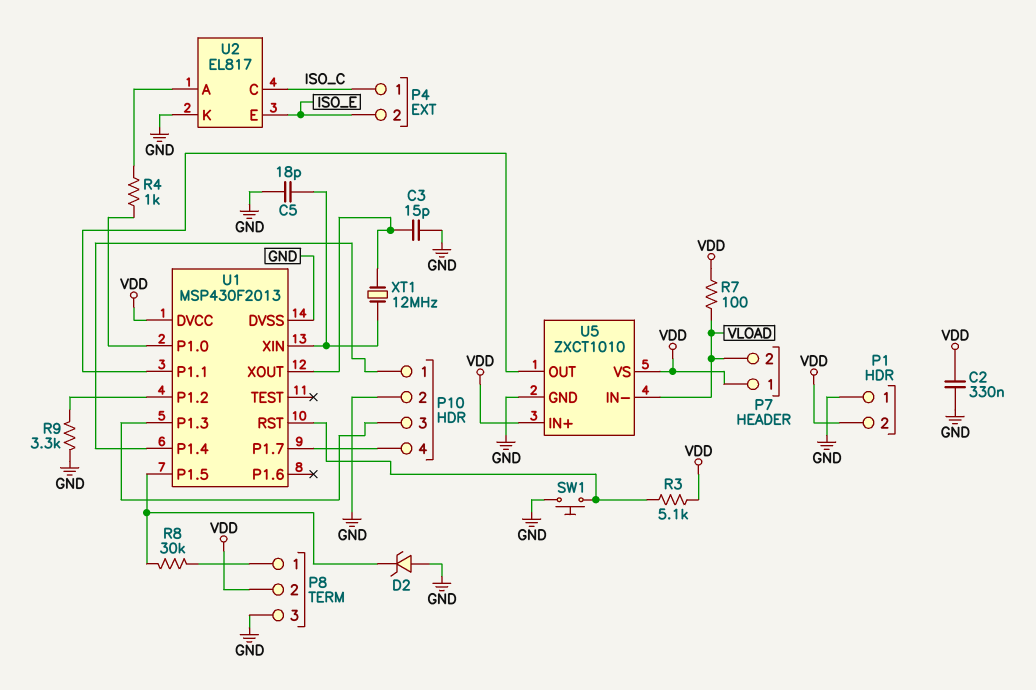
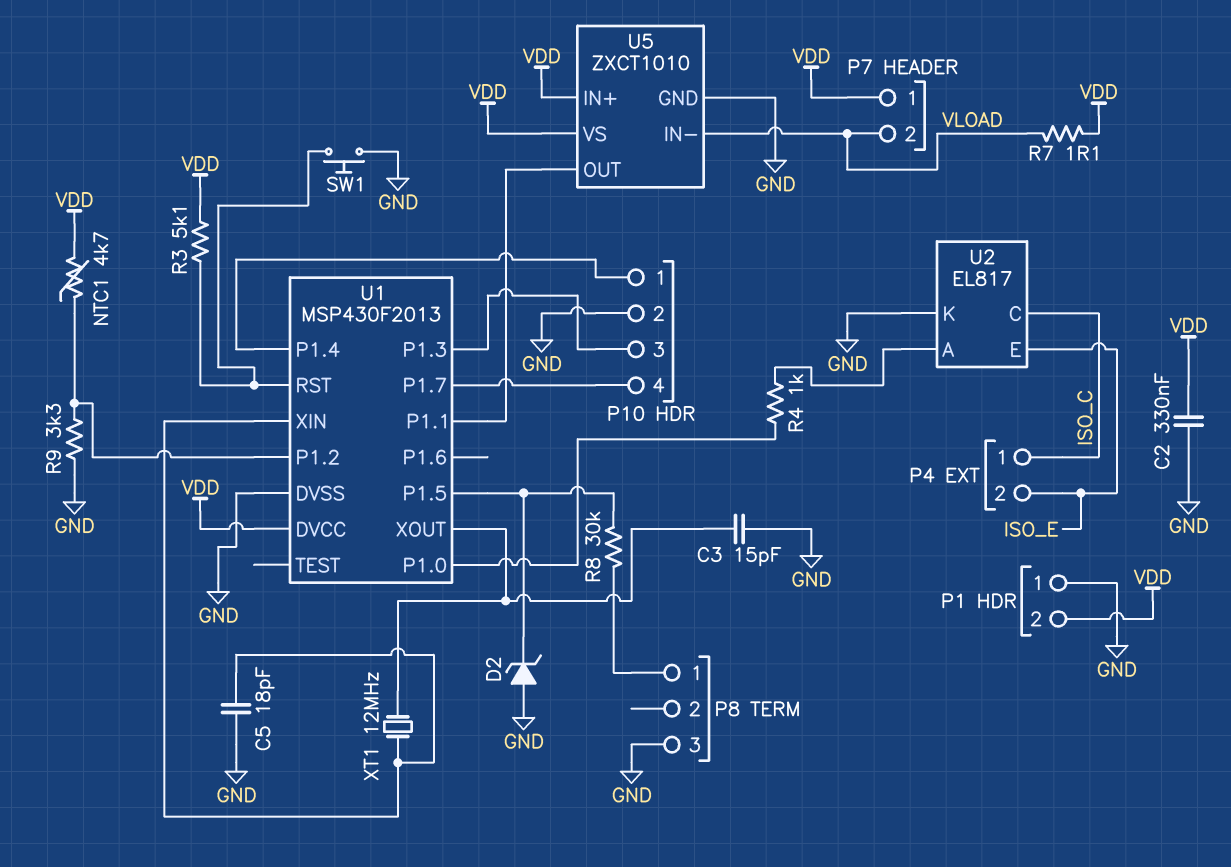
NTC1: none -> 4.7k (U1/P1.2, VDD)
P8 pin 2: VDD -> none
R7: 100 (VDD, VLOAD) -> 1.1 (VDD, VLOAD)

